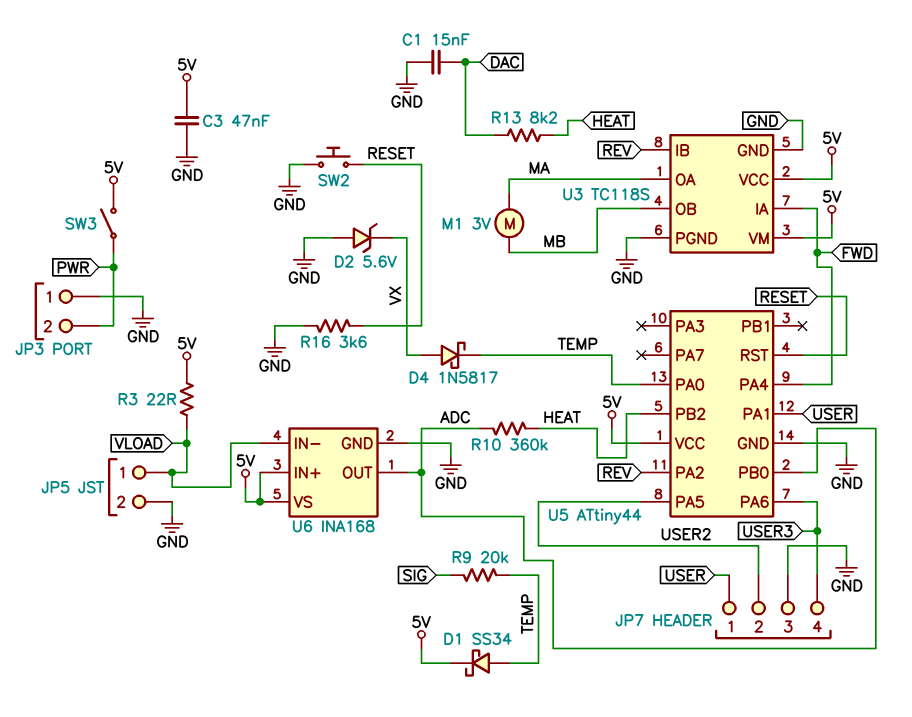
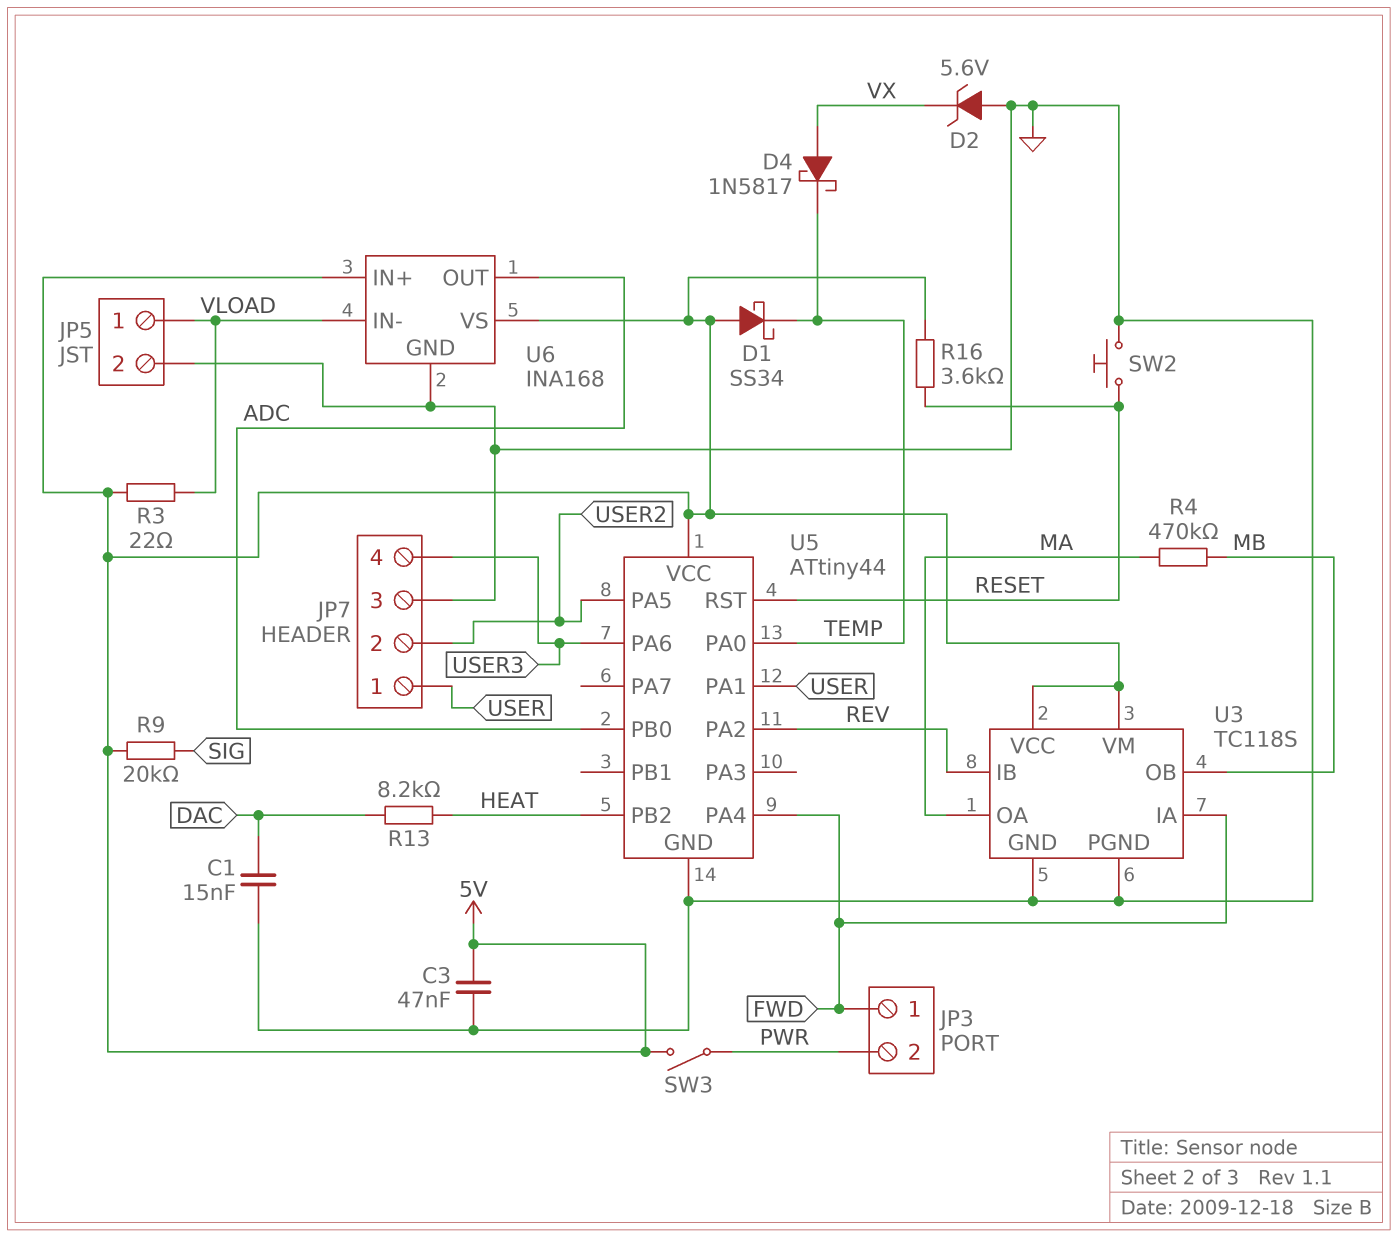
D1: schottky SS34 (A TEMP, K 5V) -> schottky SS34 (A 5V, K TEMP)
JP3 pin 1: GND -> FWD
M1: motor 3V (MA, MB) -> none
R4: none -> 470k (MA, MB)
R9: 20k (SIG, TEMP) -> 20k (5V, SIG)
R10: 360k (ADC, HEAT) -> none
R16: 3.6k (GND, RESET) -> 3.6k (5V, RESET)

